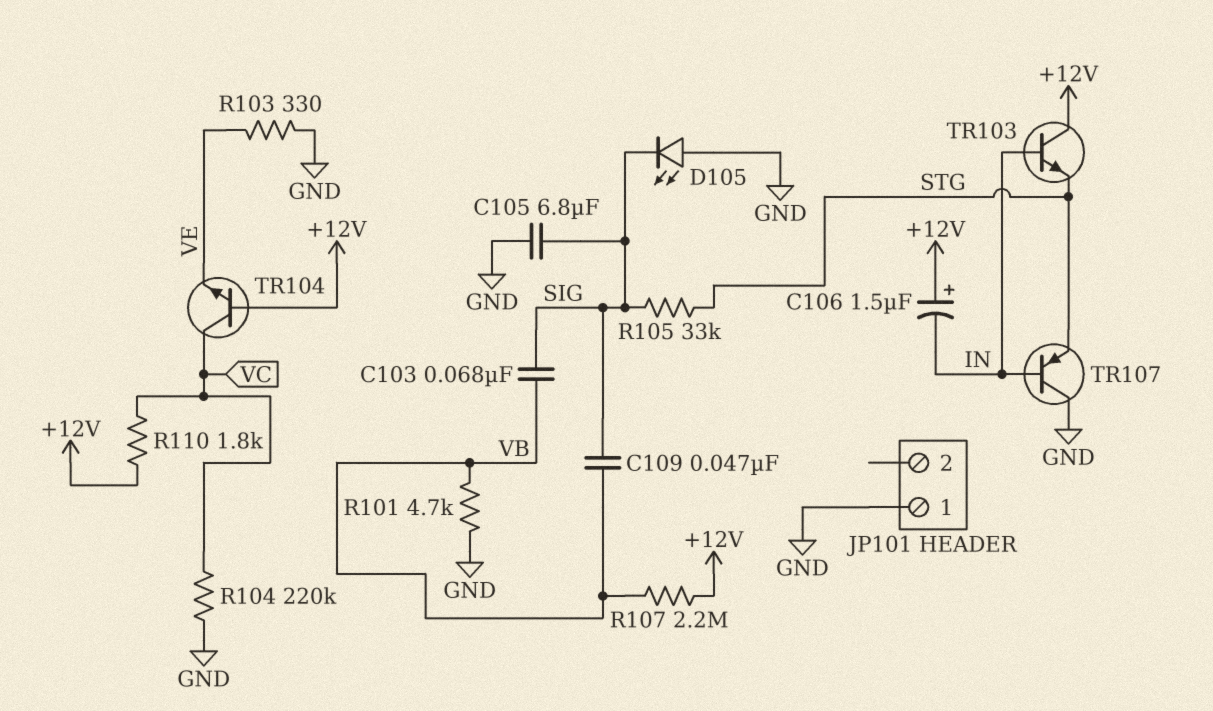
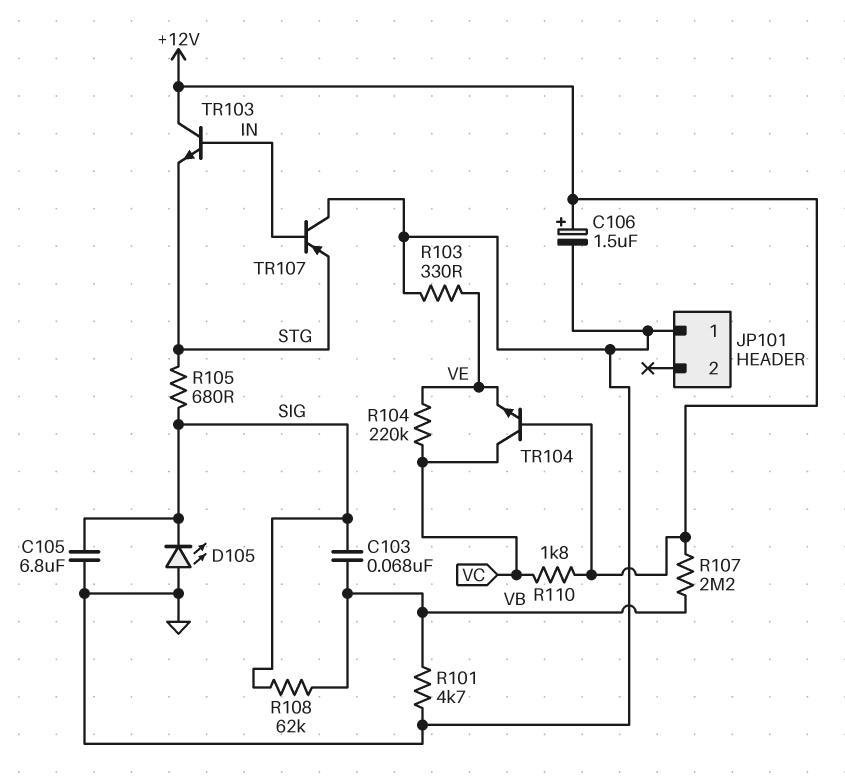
C106: 1.5uF (plus +12V, minus IN) -> 1.5uF (plus +12V, minus GND)
C109: 47nF (SIG, VB) -> none
R104: 220k (GND, VC) -> 220k (VC, VE)
R105: 33k (SIG, STG) -> 680 (SIG, STG)
R108: none -> 62k (SIG, VB)

